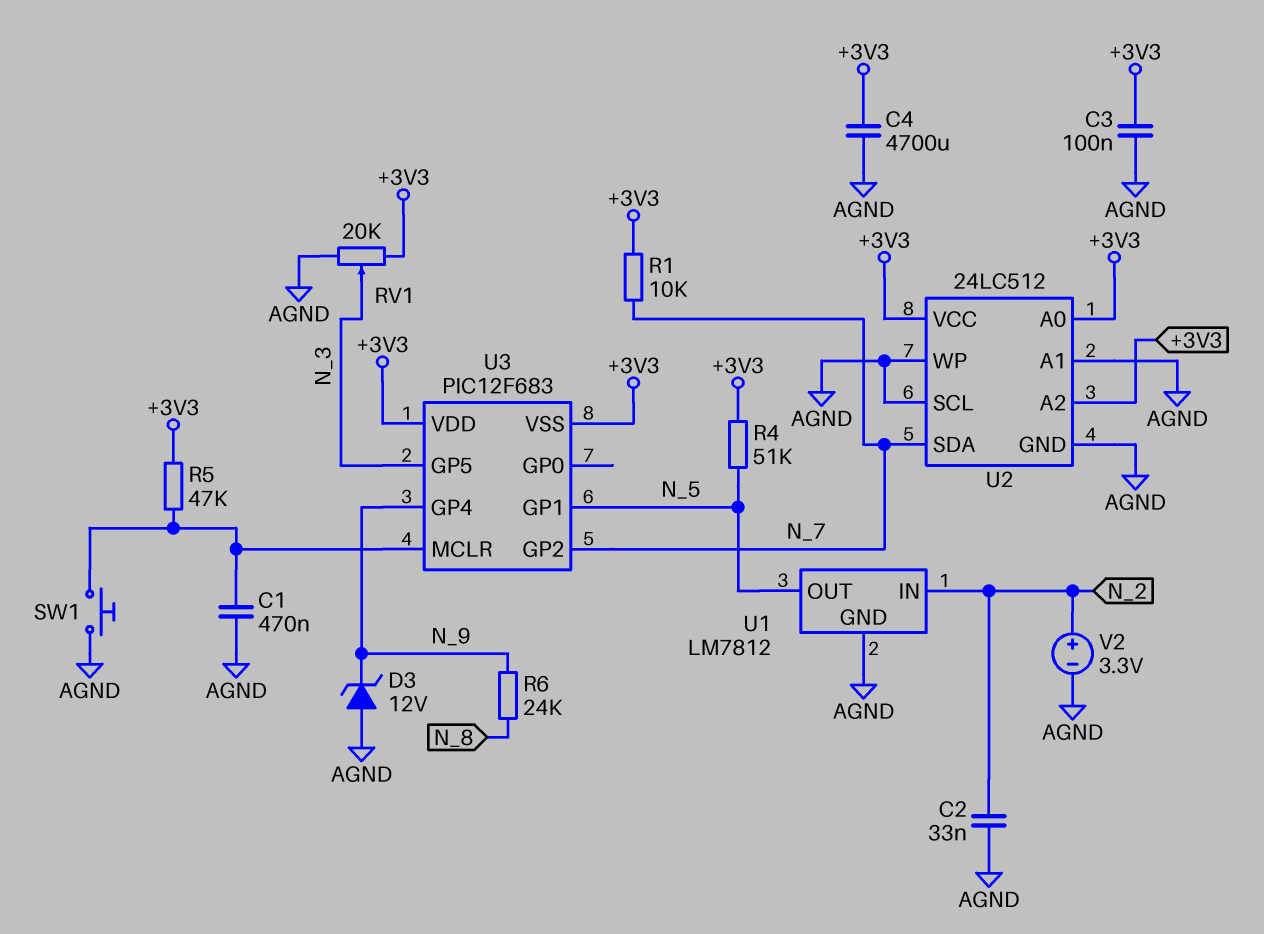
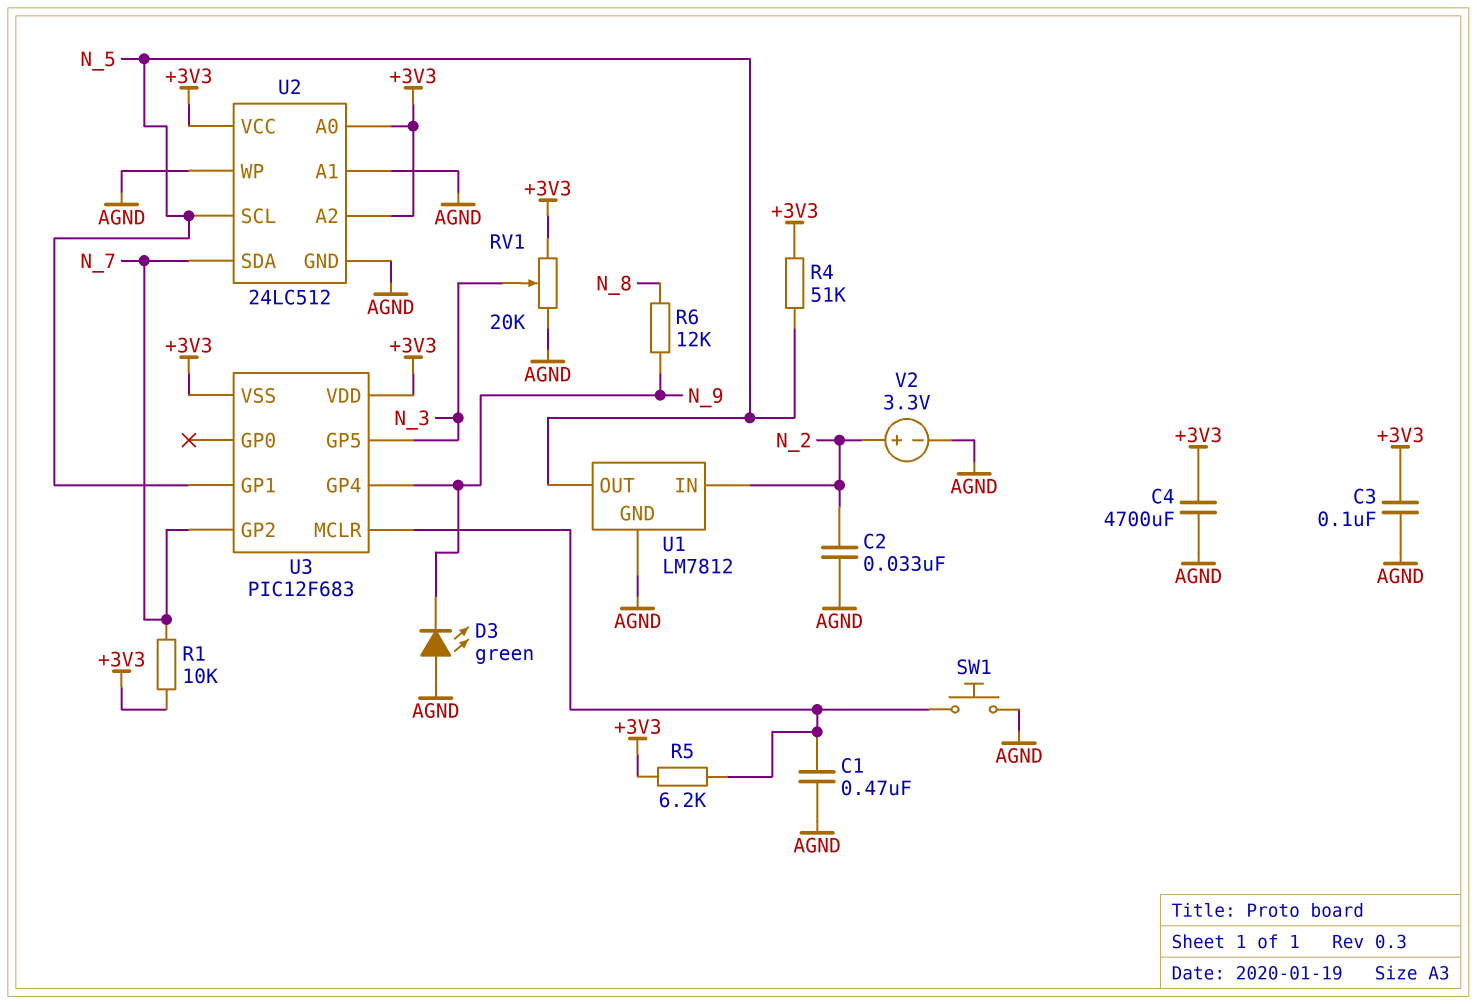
D3: zener 12V (A AGND, K N_9) -> LED green (A AGND, K N_9)
R5: 47k (+3V3, U3/MCLR) -> 6.2k (+3V3, U3/MCLR)
R6: 24k (N_8, N_9) -> 12k (N_8, N_9)
U2 pin SCL: AGND -> N_5

